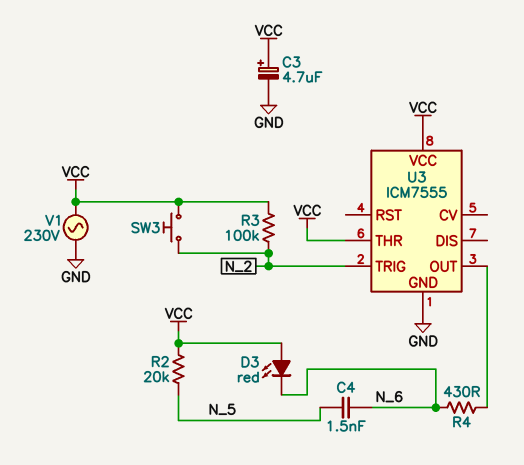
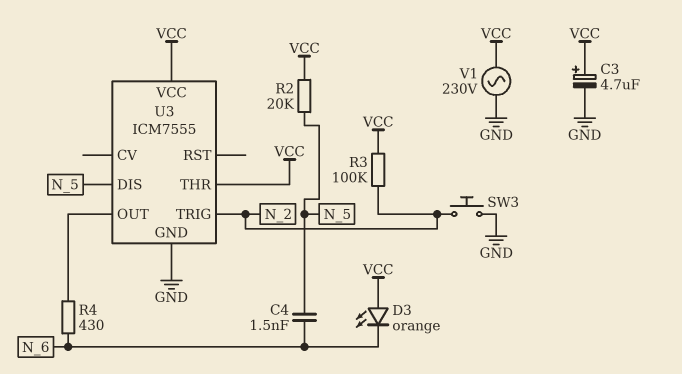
D3: LED red (A VCC, K N_6) -> LED orange (A VCC, K N_6)
SW3: button (N_2, VCC) -> button (GND, N_2)
U3 pin DIS: none -> N_5

